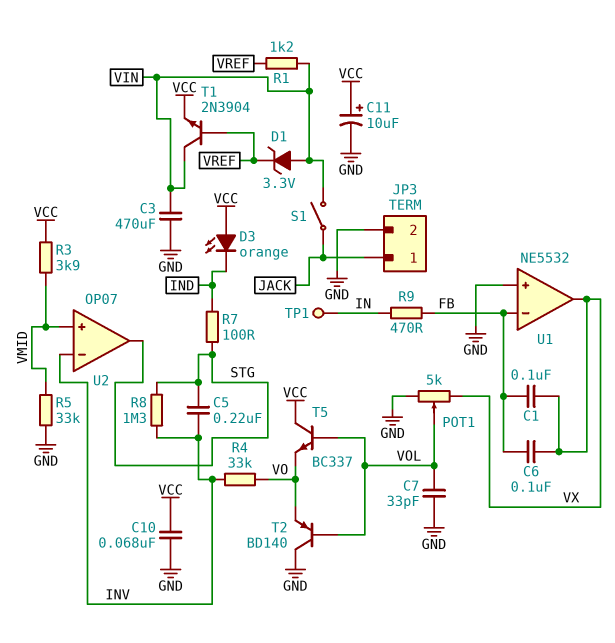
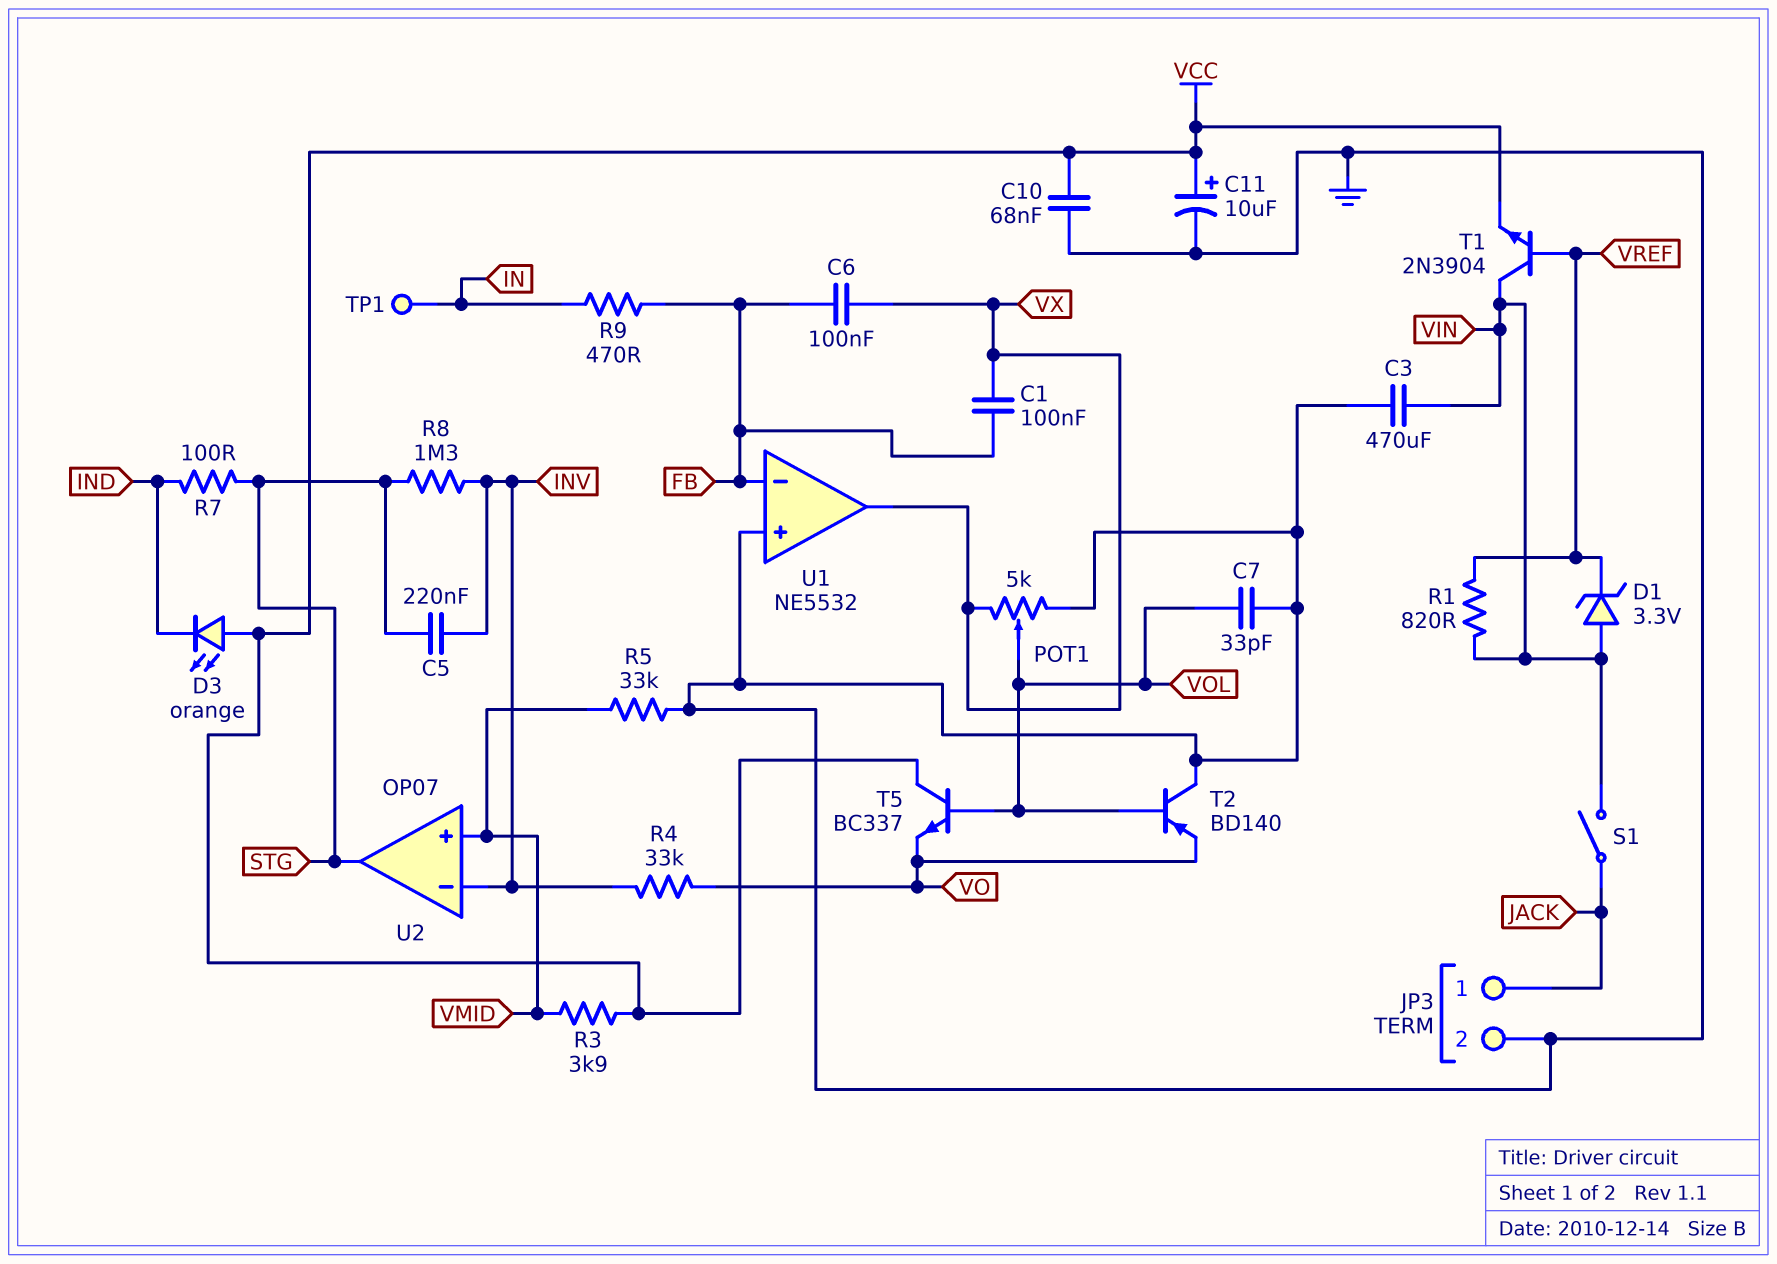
R1: 1.2k (VIN, VREF) -> 820 (VIN, VREF)

